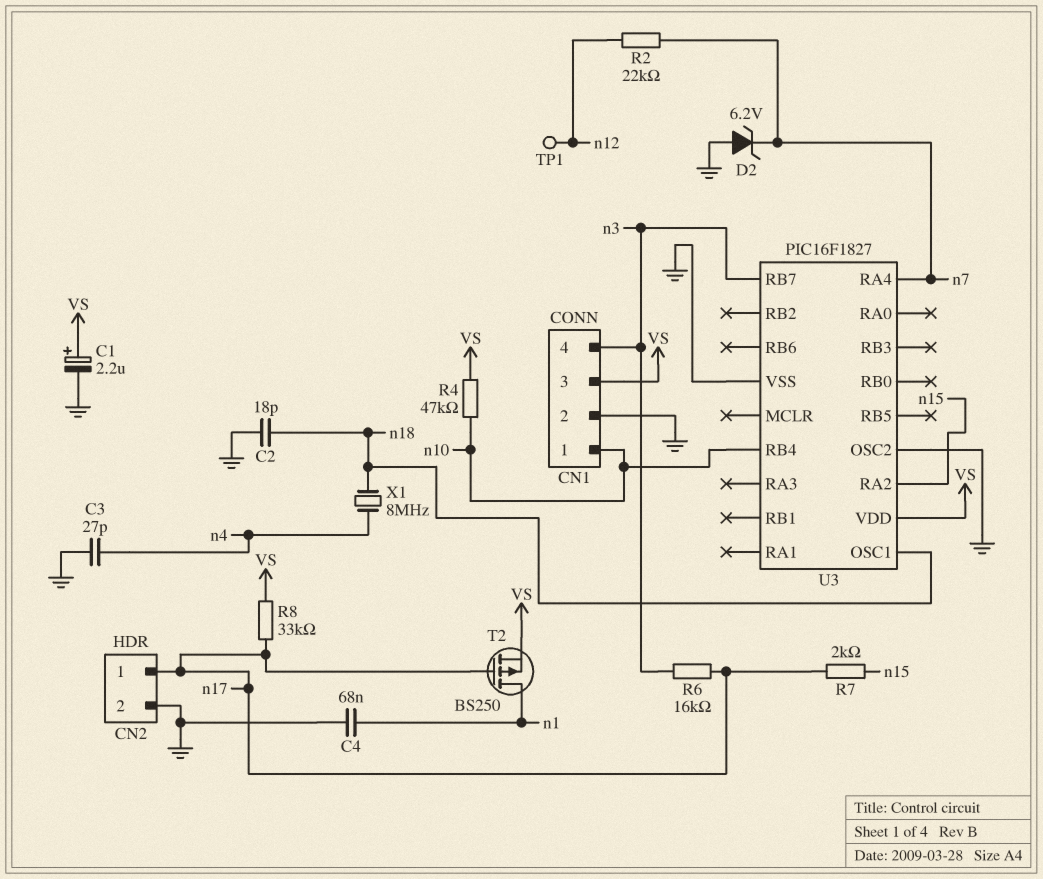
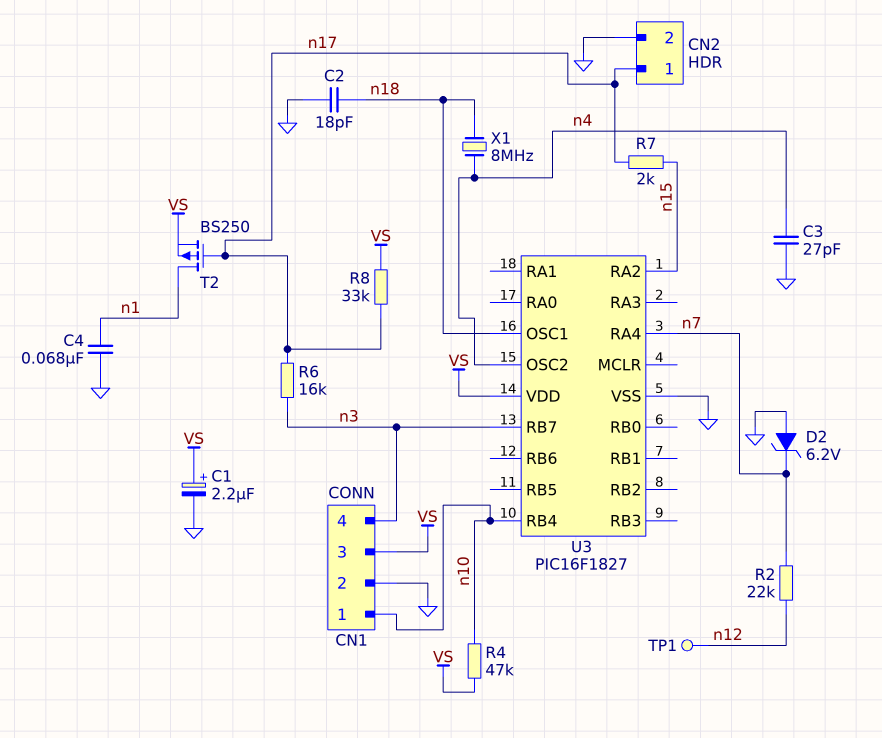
U3 pin OSC2: GND -> n4

